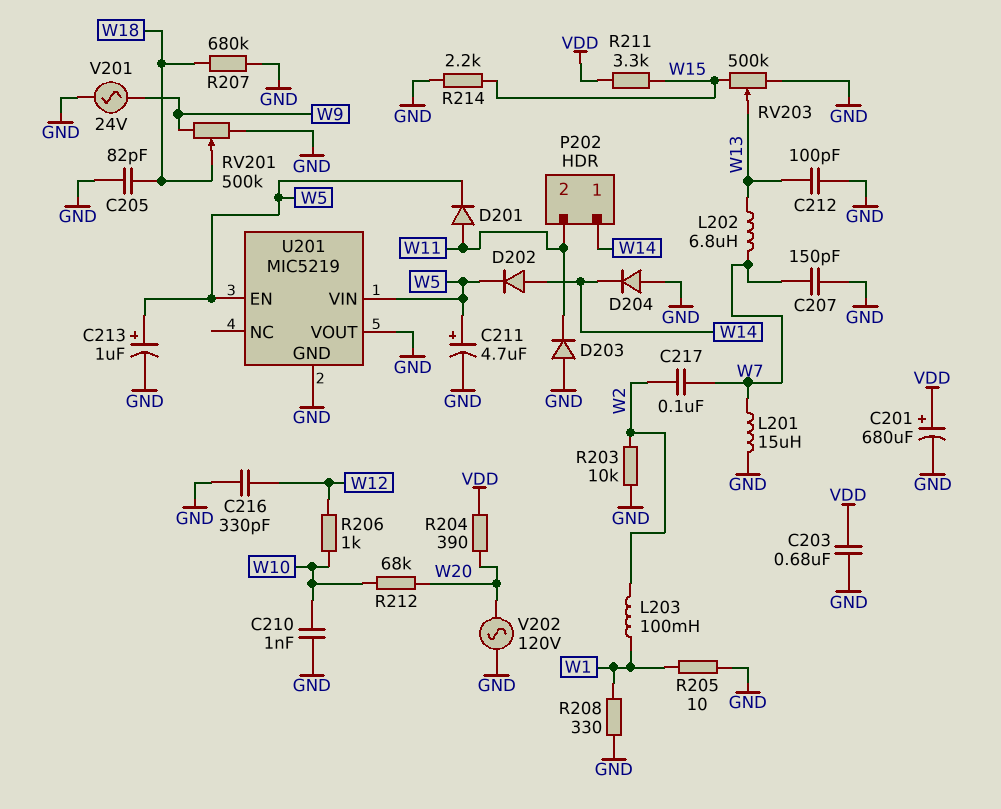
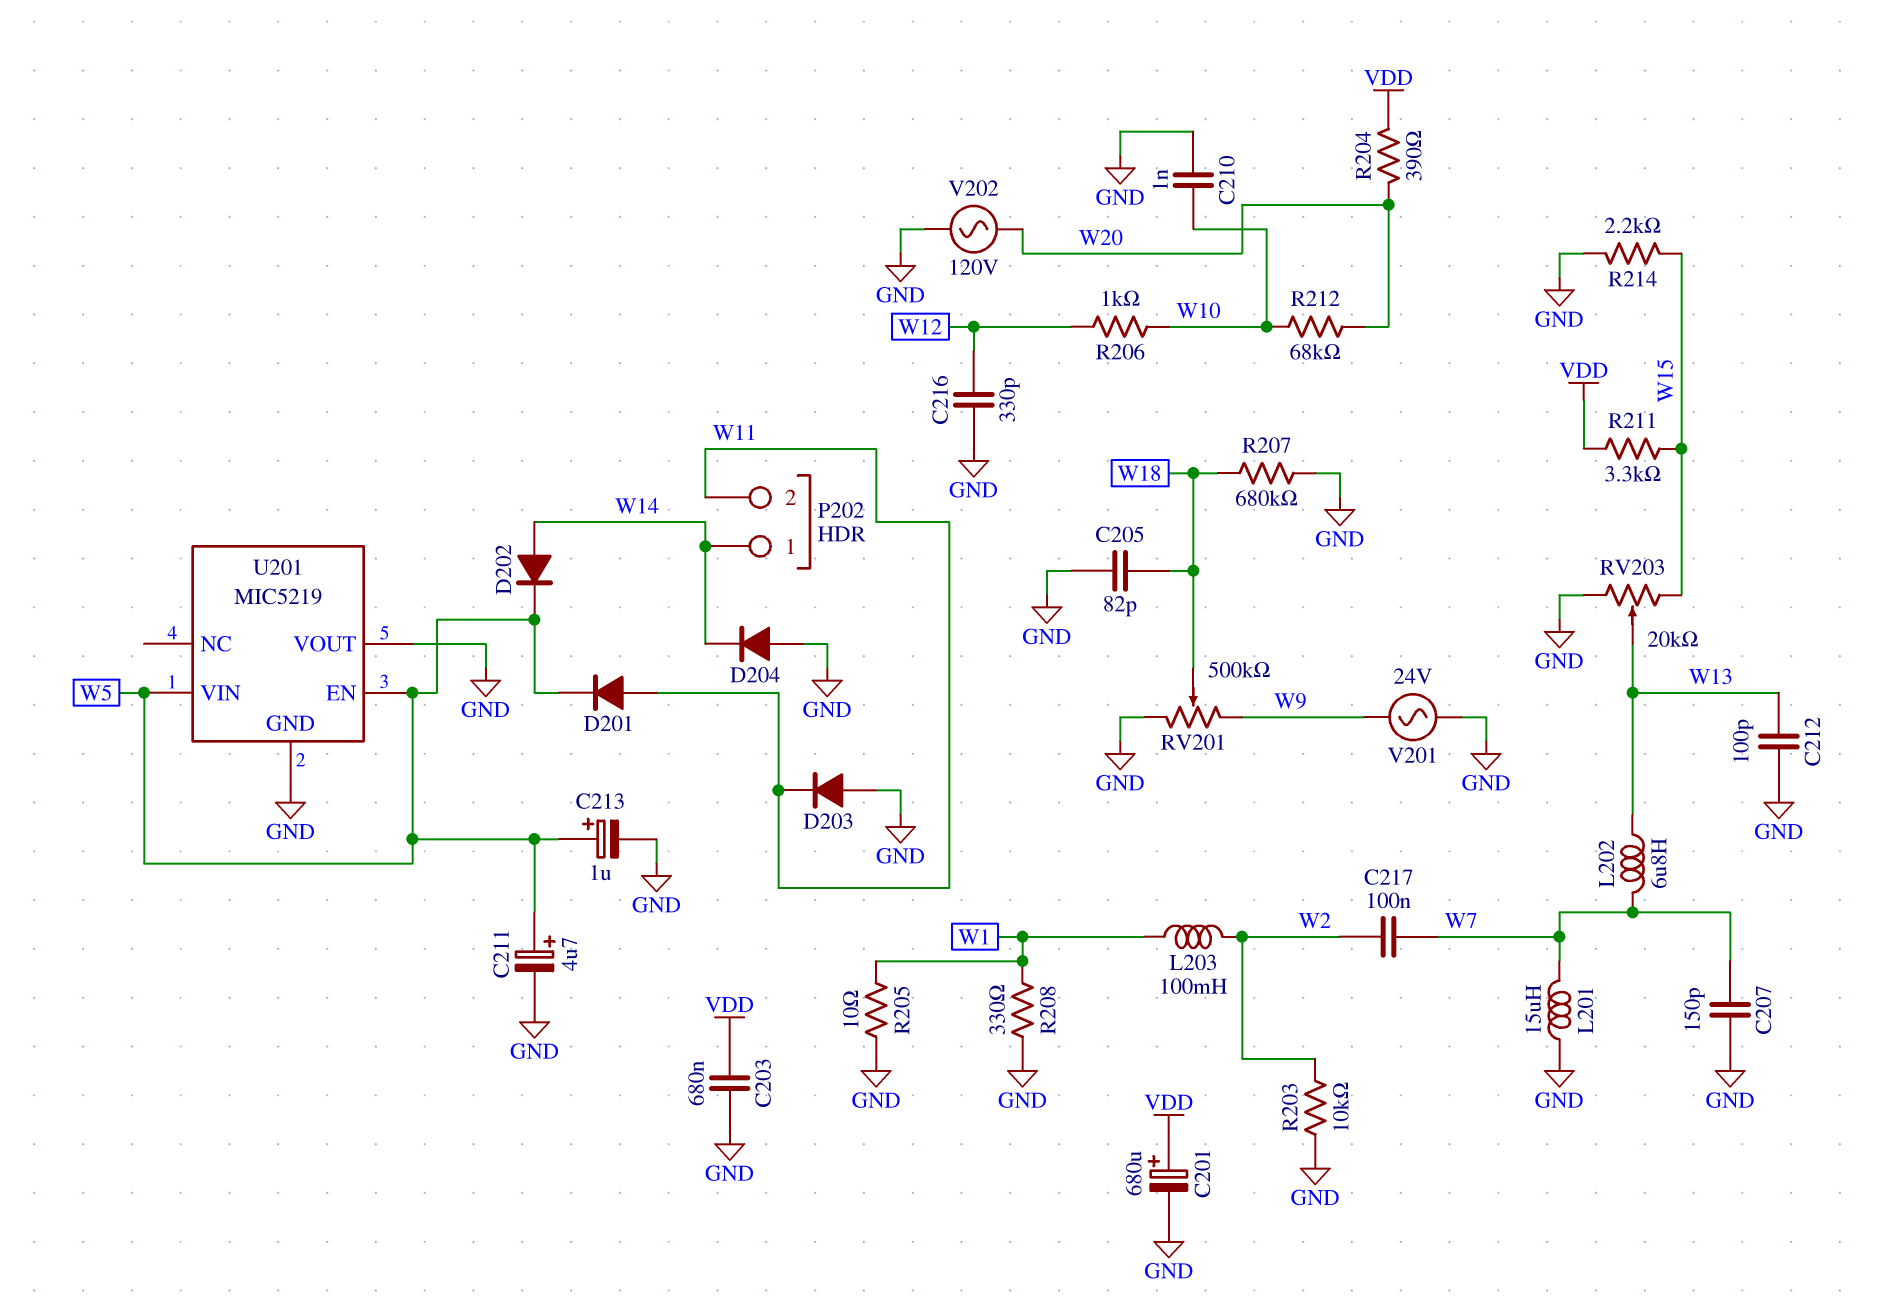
RV203: 500k (GND, W15, wiper W13) -> 20k (GND, W15, wiper W13)

